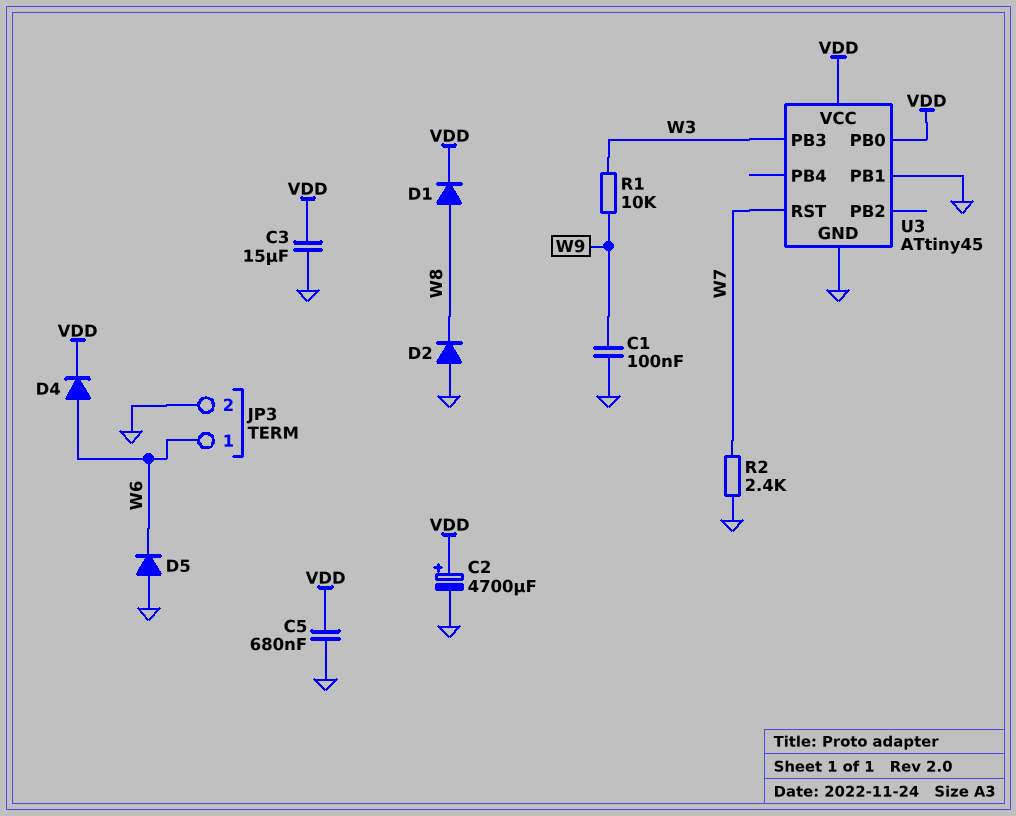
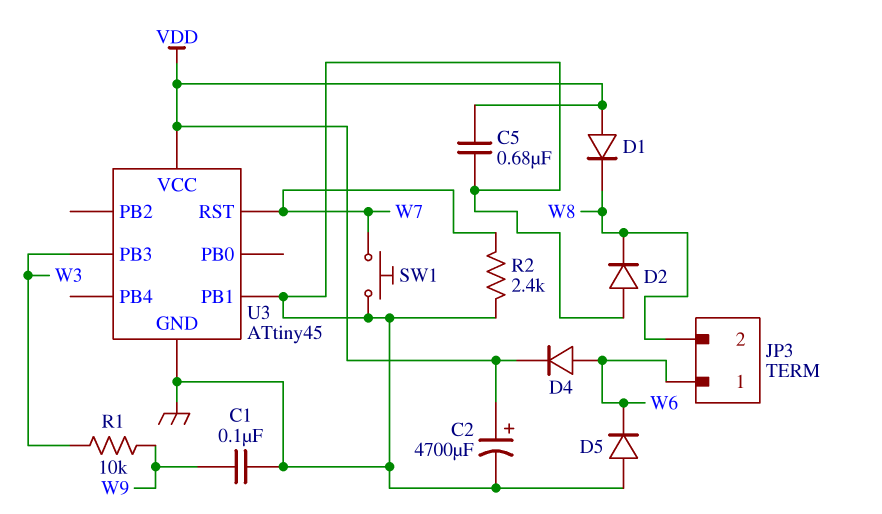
C3: 15uF (GND, VDD) -> none
D1: diode (A W8, K VDD) -> diode (A VDD, K W8)
JP3 pin 2: GND -> W8
SW1: none -> button (GND, W7)
U3 pin PB0: VDD -> none

